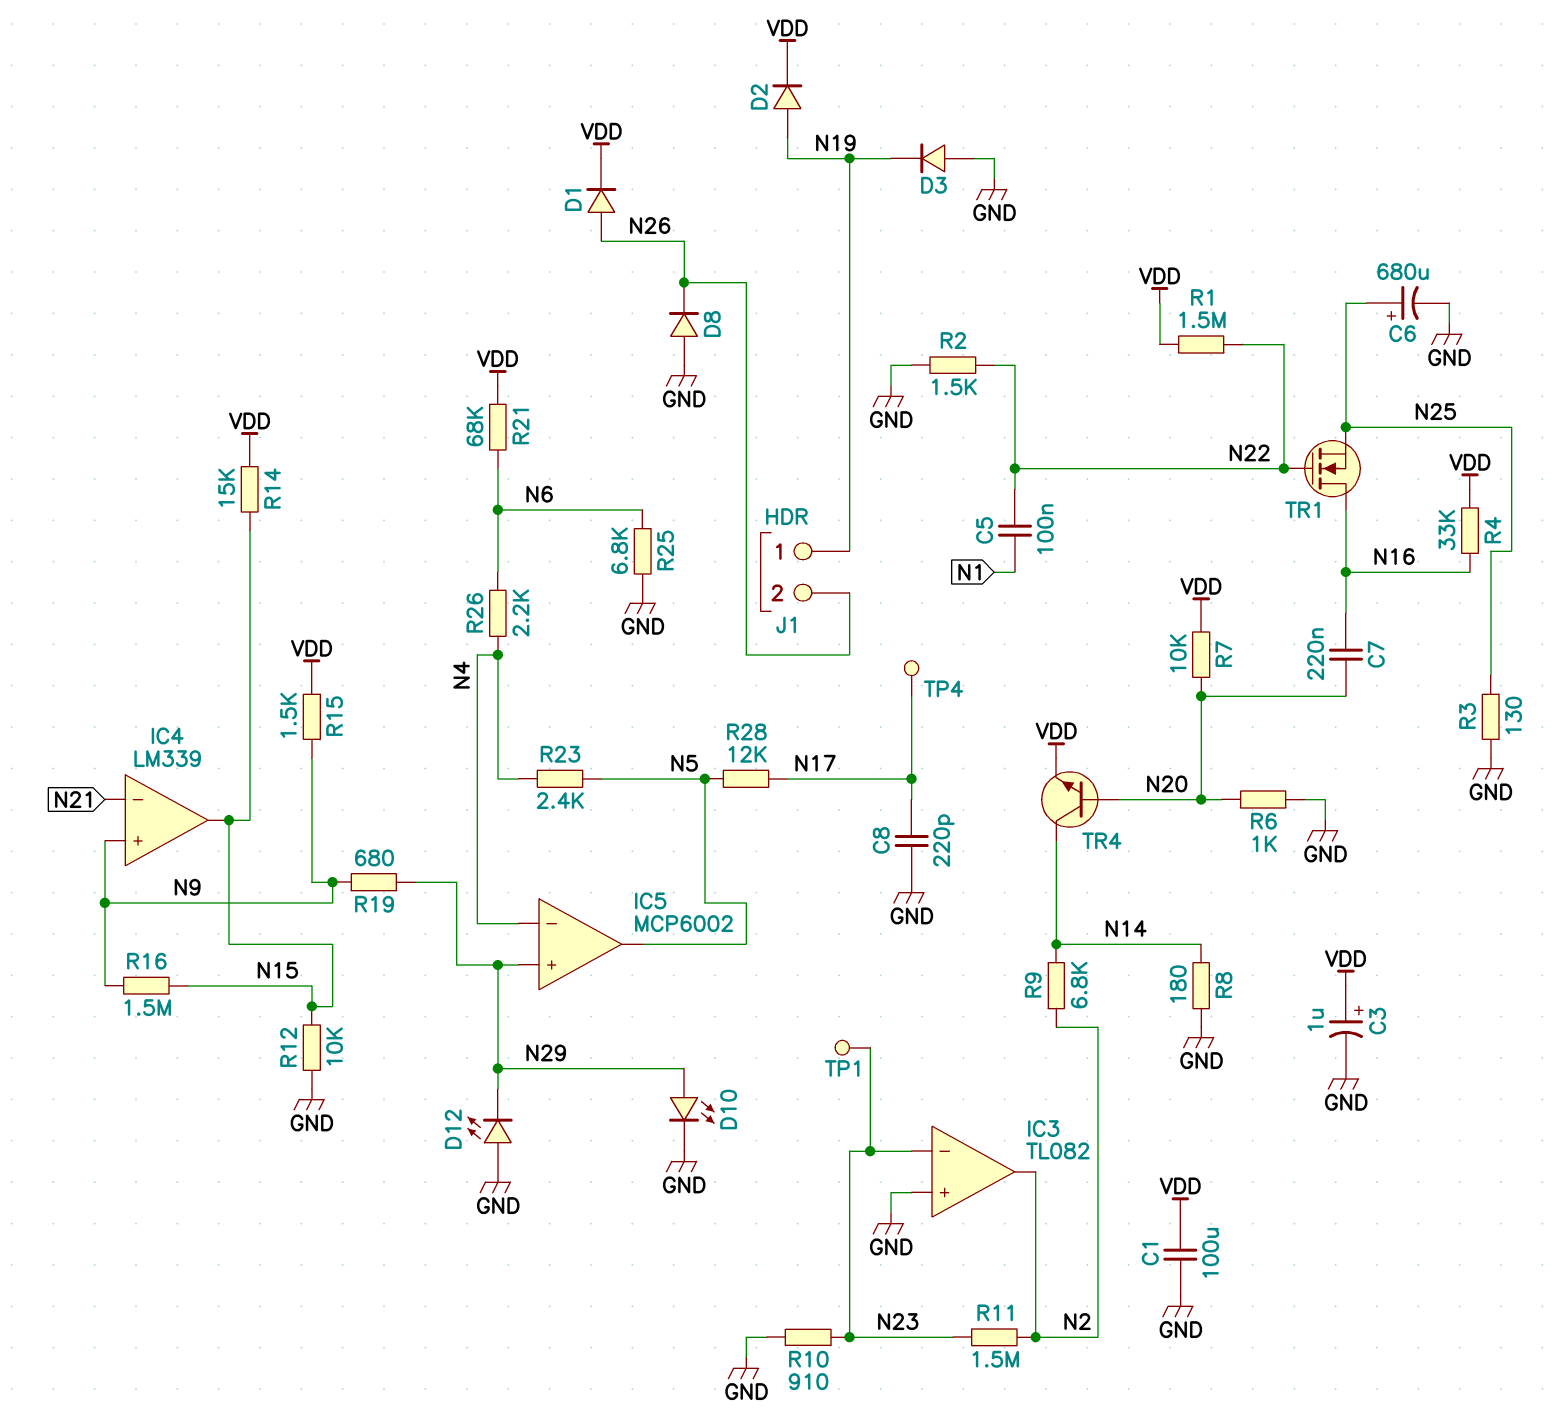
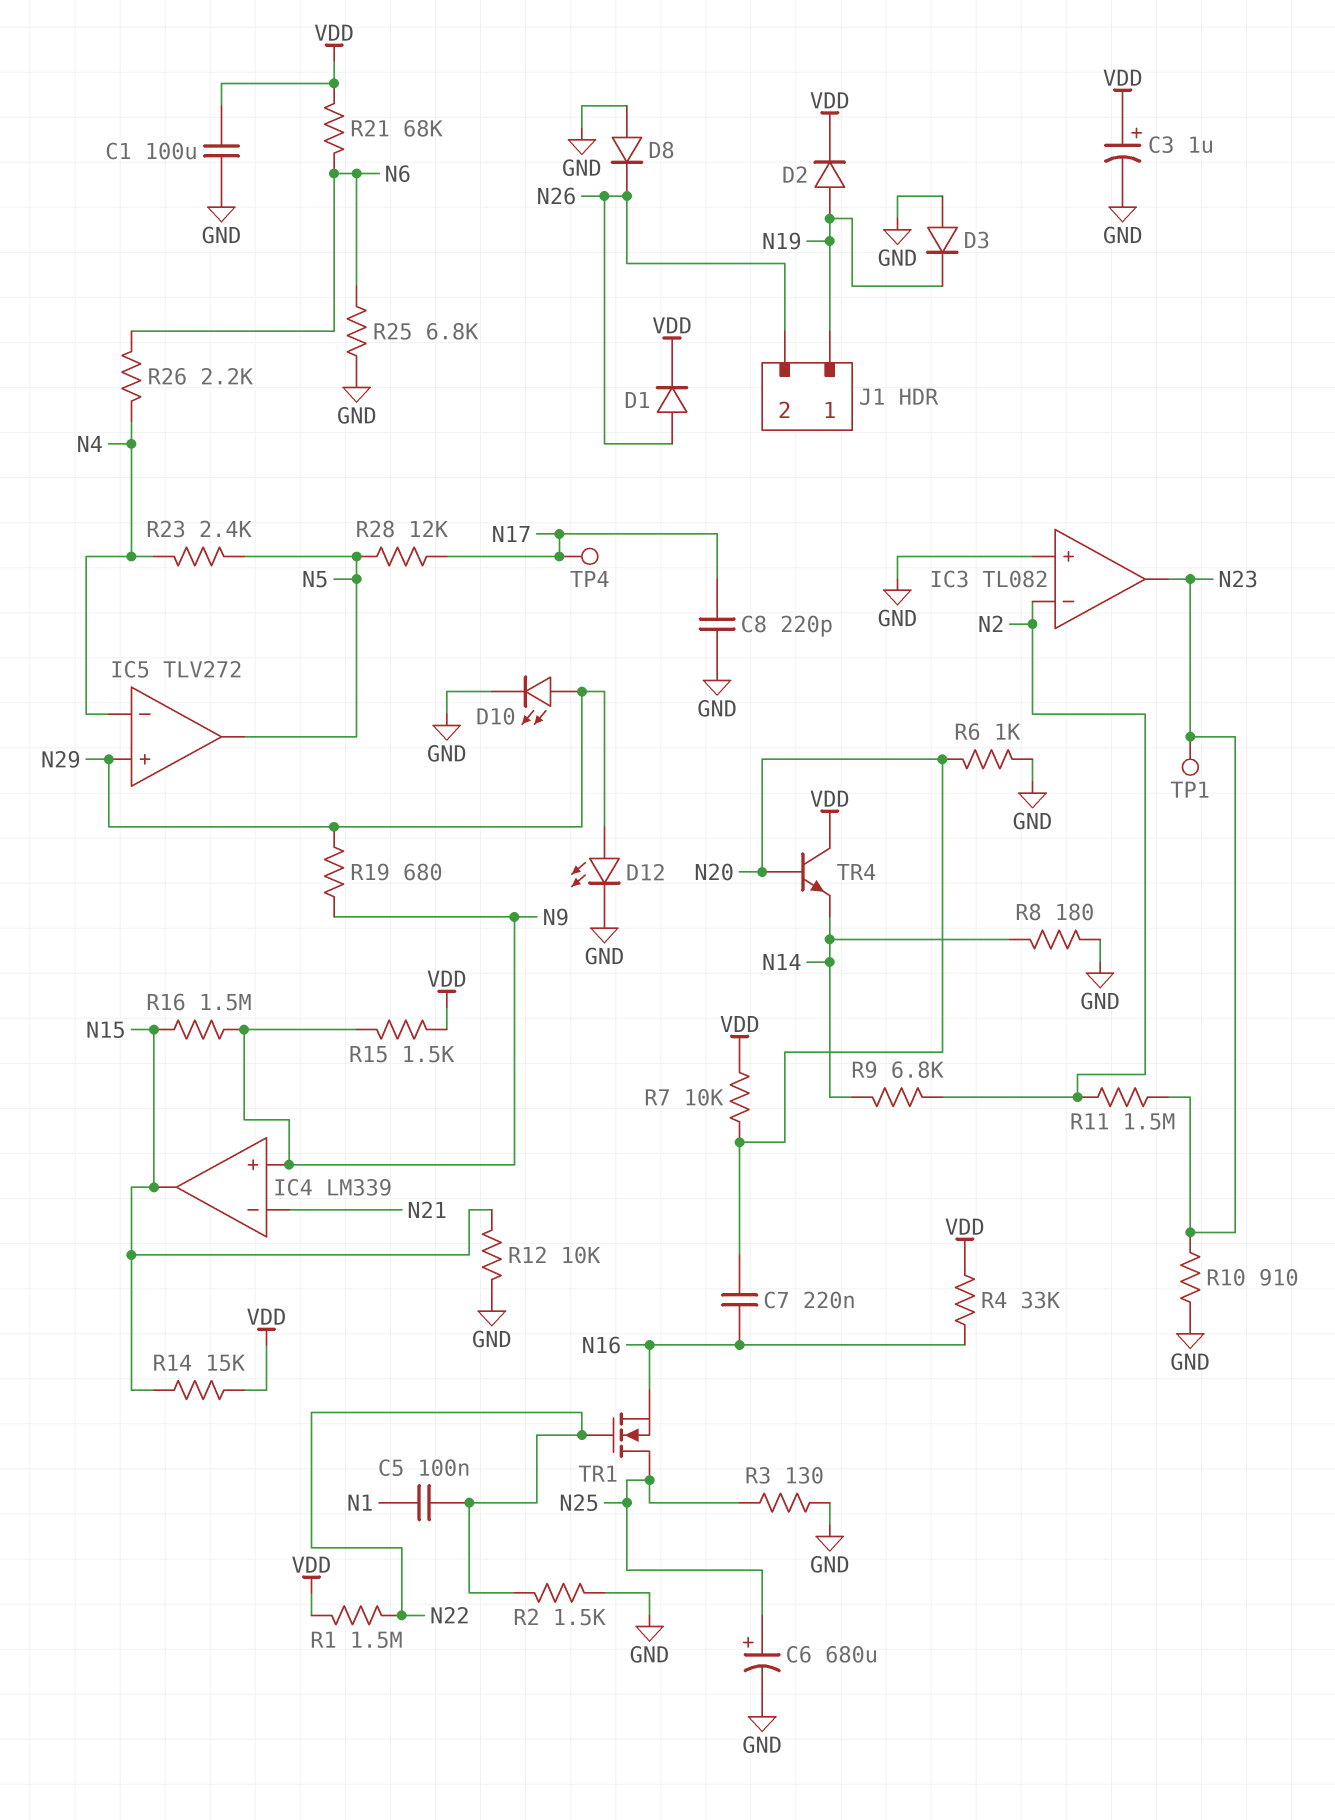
D12: LED (A GND, K N29) -> LED (A N29, K GND)
IC3 pin in-: N23 -> N2
IC3 pin out: N2 -> N23
IC5: MCP6002 -> TLV272
TR1: NMOS (G N22, D N16, S N25) -> NMOS (G N22, D N25, S N16)
TR4: NPN (B N20, C N14, E VDD) -> NPN (B N20, C VDD, E N14)

